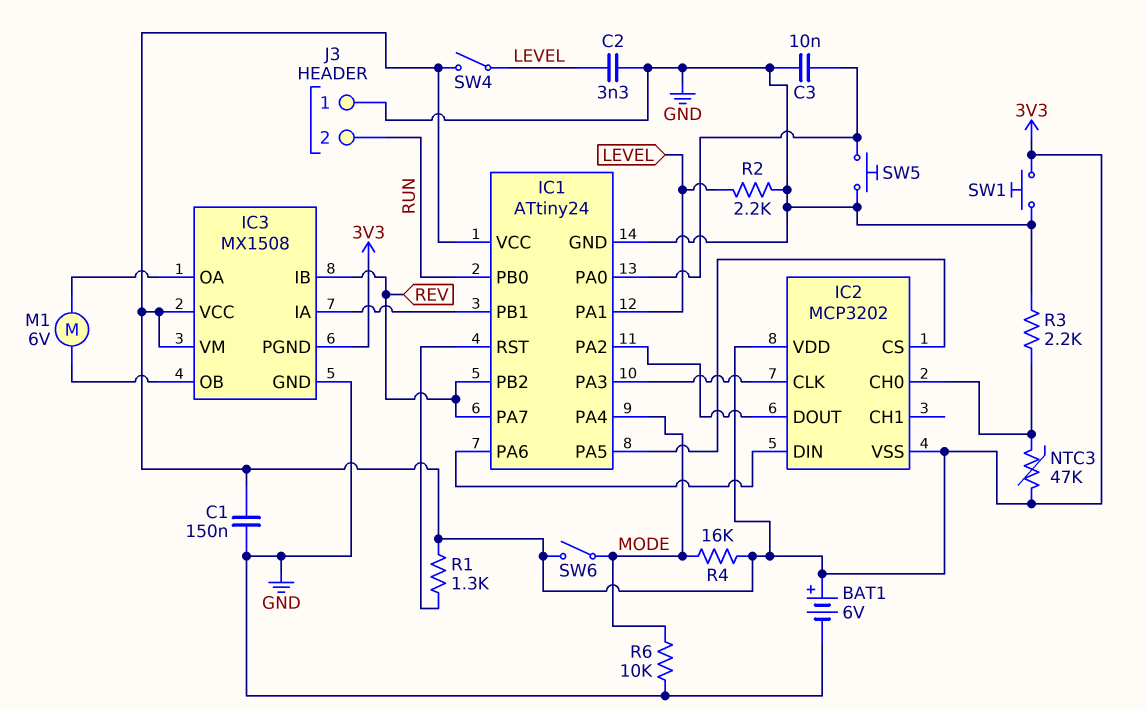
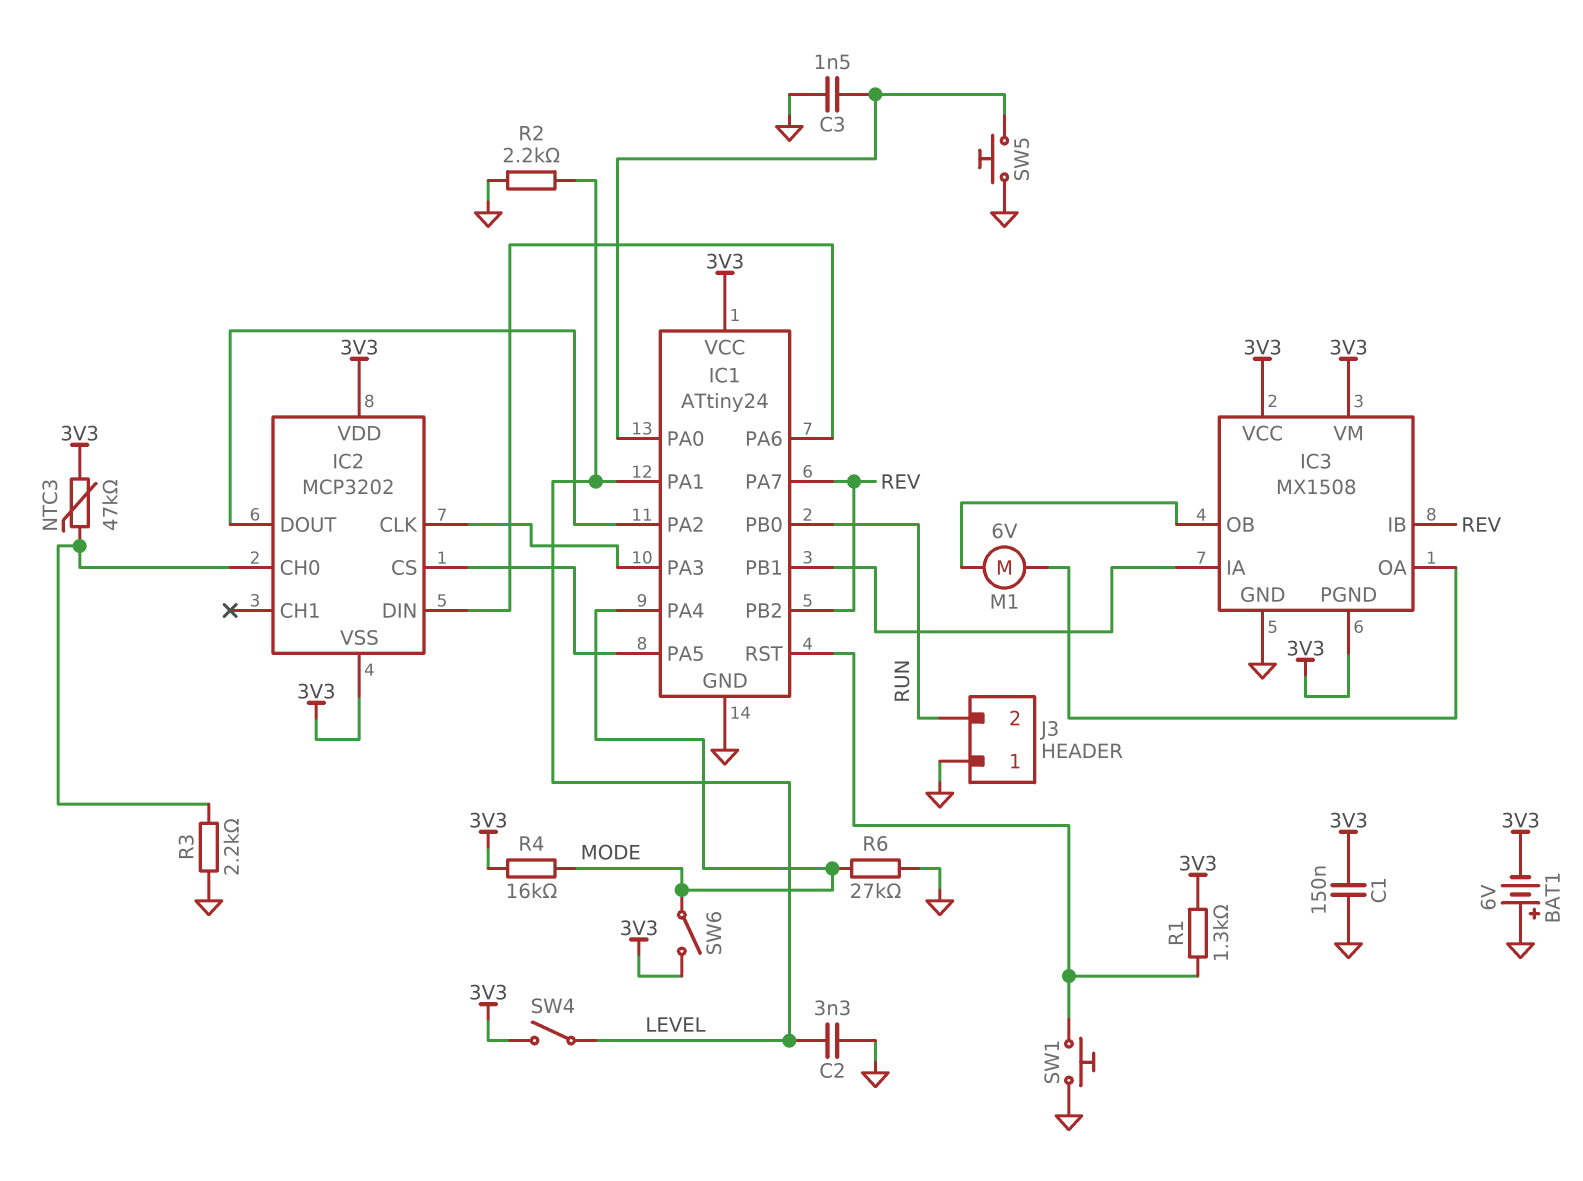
BAT1: 6V (plus 3V3, minus GND) -> 6V (plus GND, minus 3V3)
C3: 10nF (GND, IC1/PA0) -> 1.5nF (GND, IC1/PA0)
R6: 10k (GND, MODE) -> 27k (GND, MODE)
SW1: button (3V3, GND) -> button (GND, IC1/RST)

